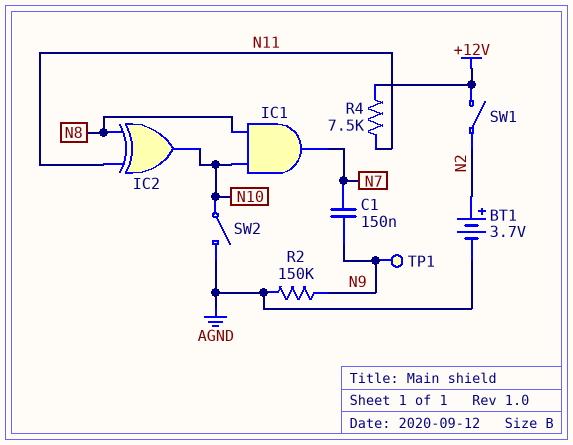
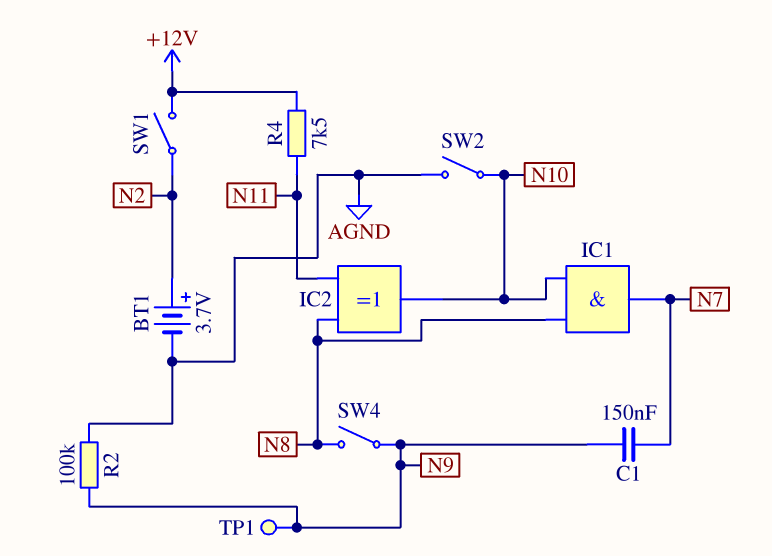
R2: 150k (AGND, N9) -> 100k (AGND, N9)
SW4: none -> switch (N8, N9)

